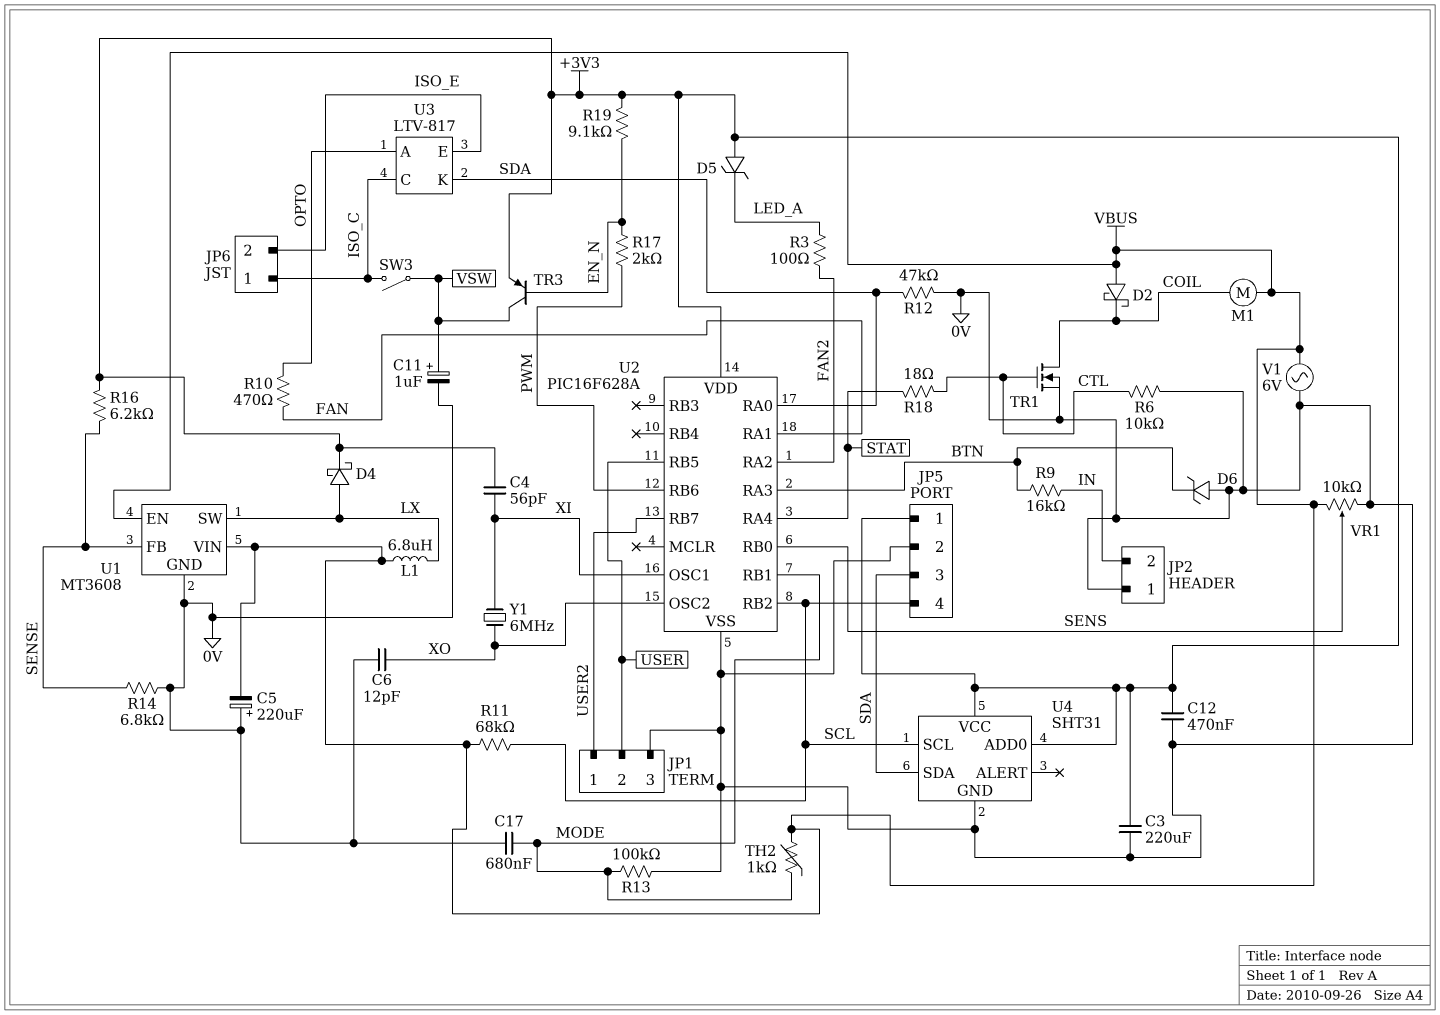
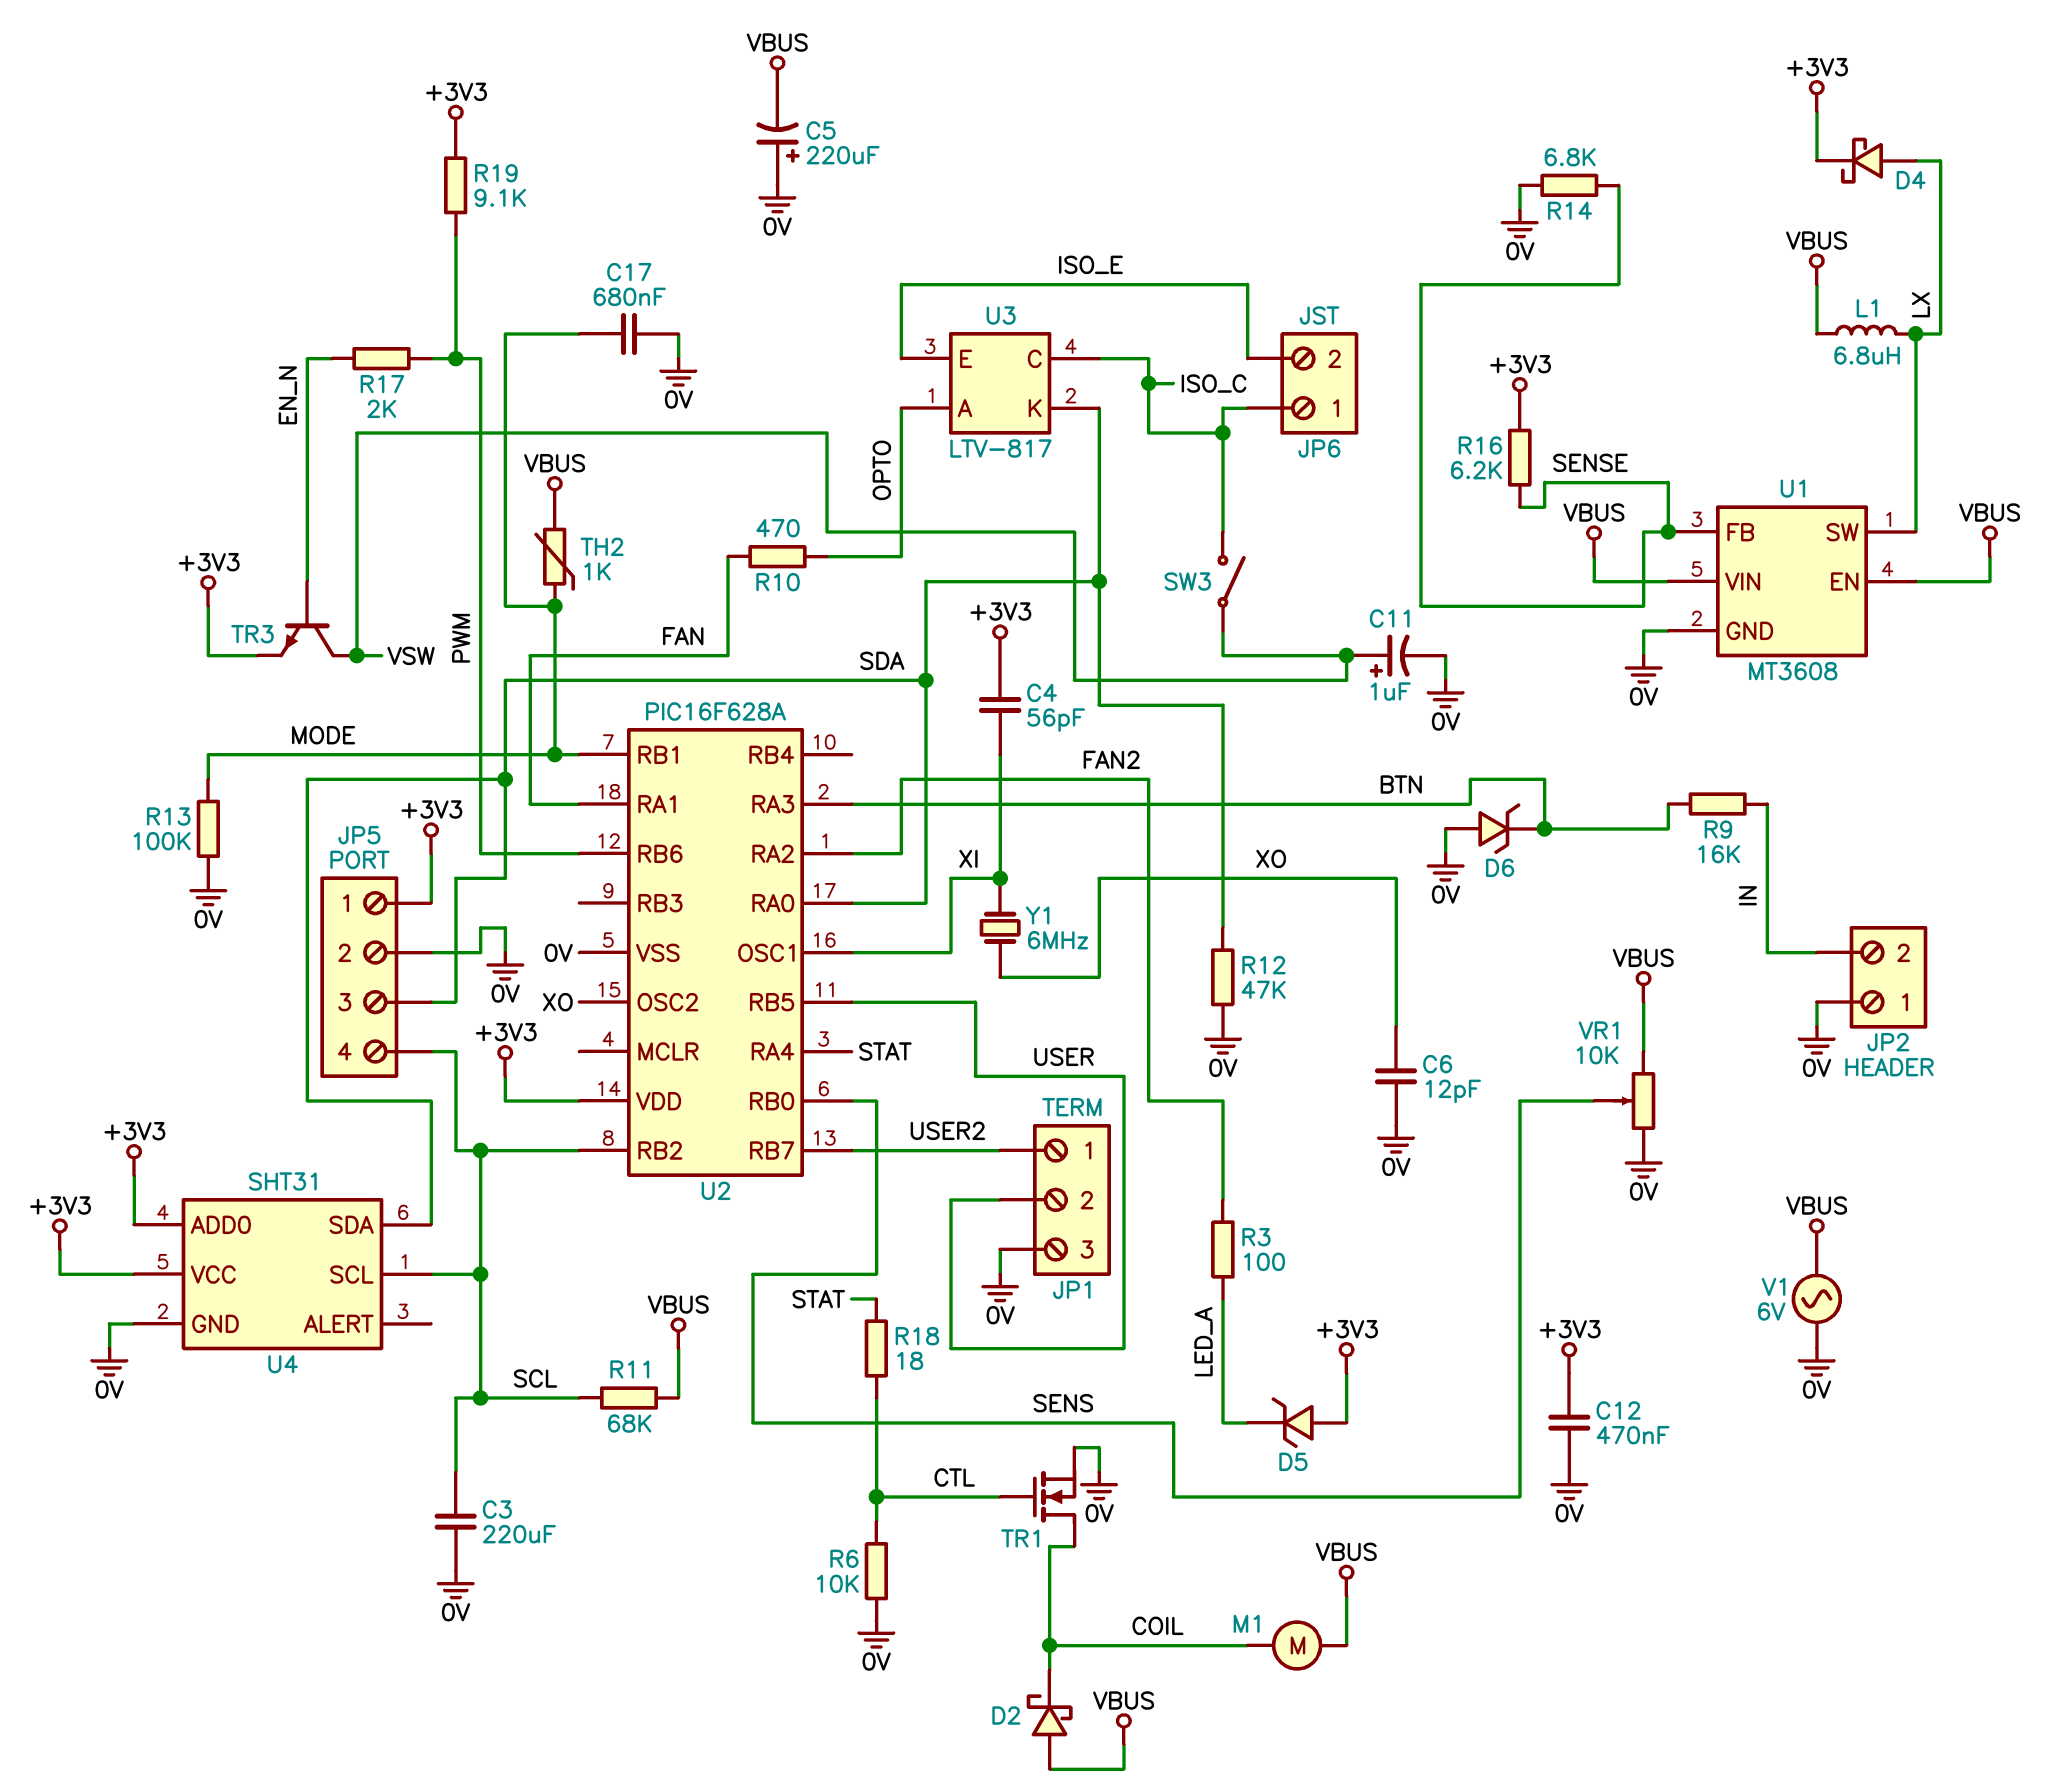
C3: 220uF (+3V3, 0V) -> 220uF (0V, SCL)
R19: 9.1k (+3V3, EN_N) -> 9.1k (+3V3, PWM)
TR3: PNP (B EN_N, C VSW, E +3V3) -> NPN (B EN_N, C VSW, E +3V3)

